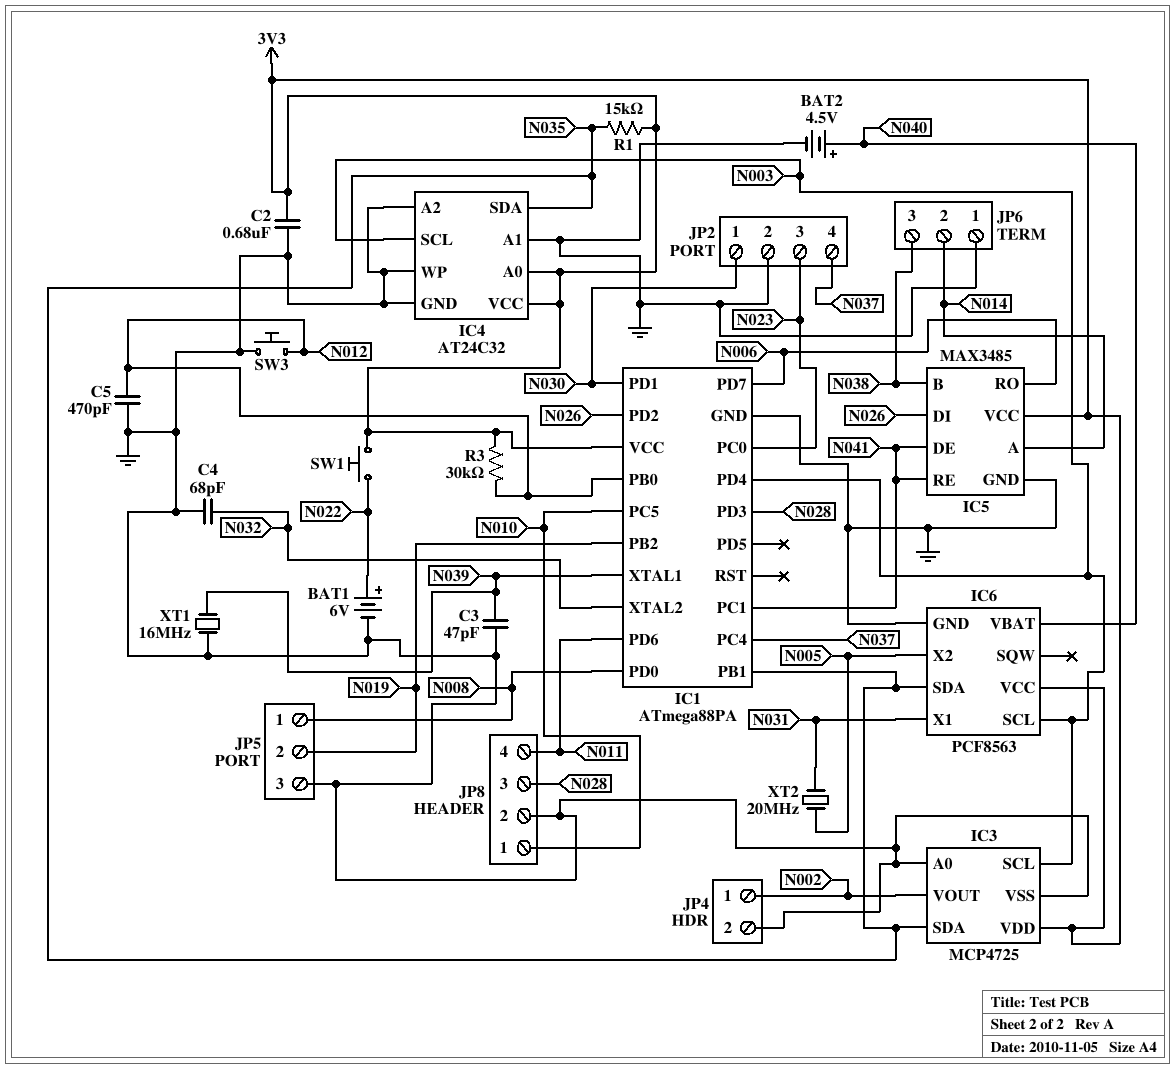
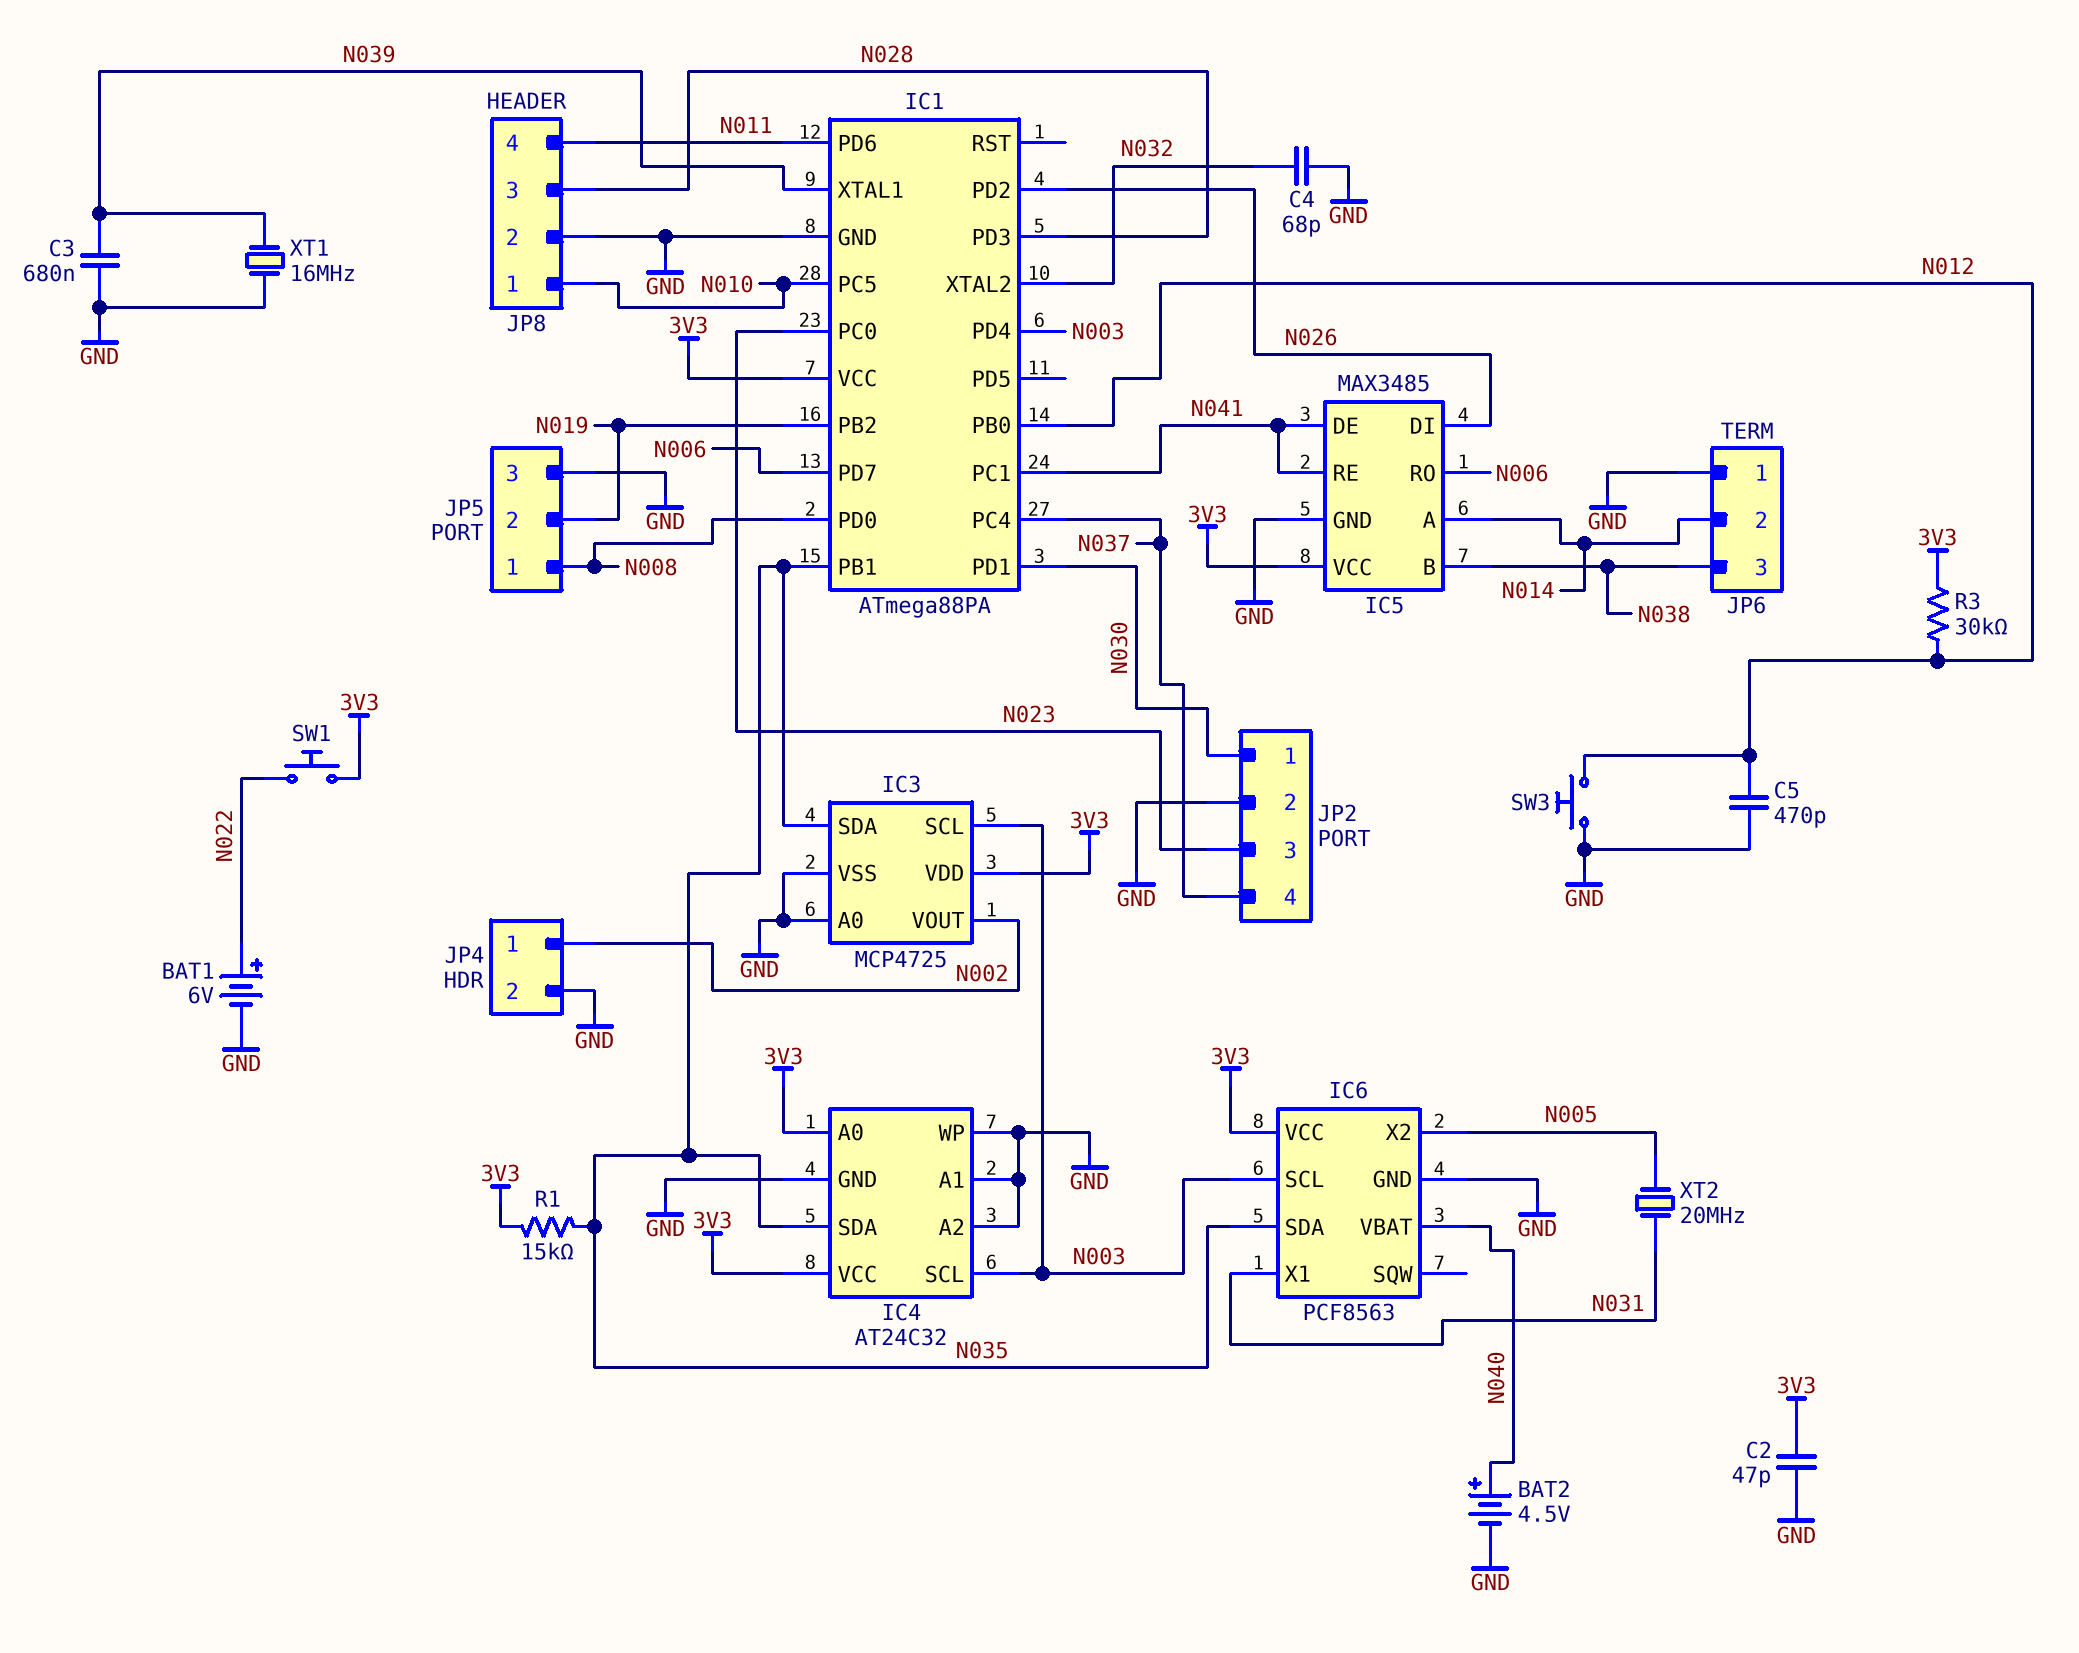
C2: 680nF (3V3, GND) -> 47pF (3V3, GND)
C3: 47pF (GND, N039) -> 680nF (GND, N039)

